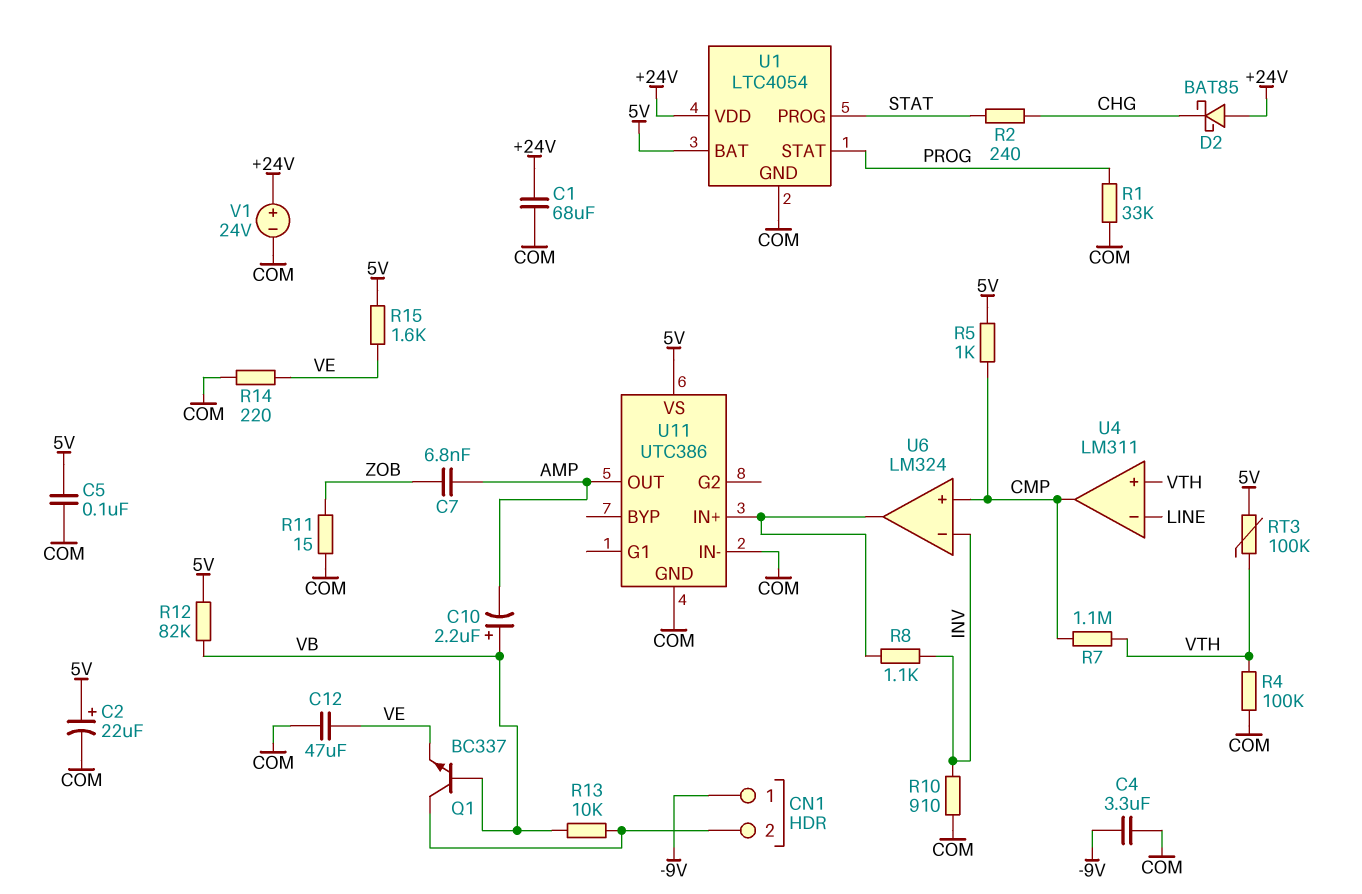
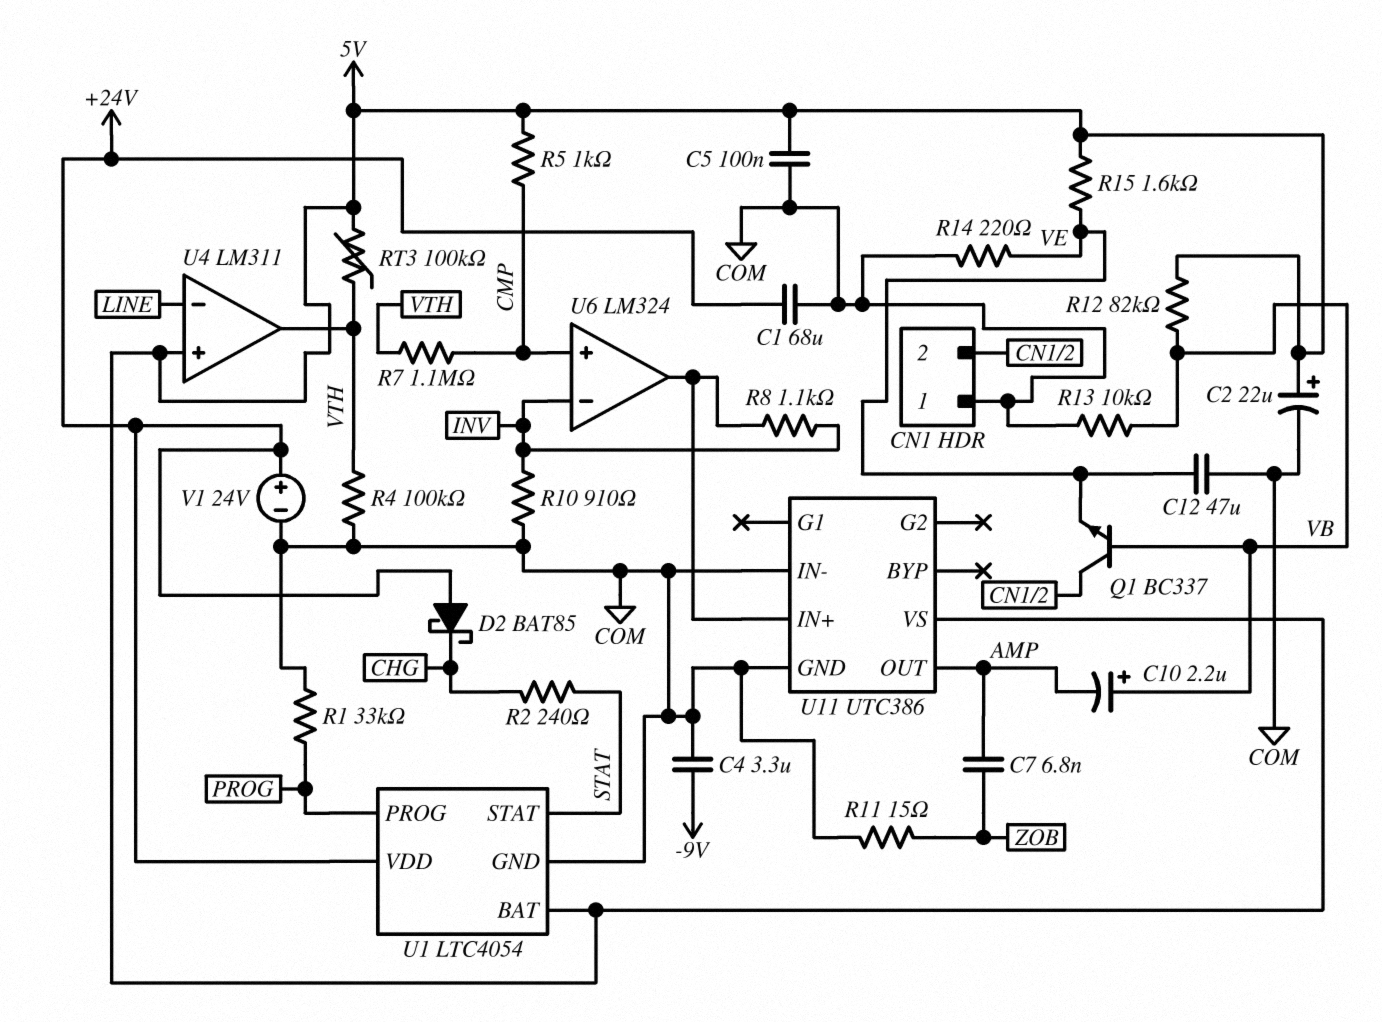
CN1 pin 1: -9V -> COM
R13: 10k (CN1/2, VB) -> 10k (COM, VB)
U1 pin PROG: STAT -> PROG
U1 pin STAT: PROG -> STAT
U4 pin in+: VTH -> 5V
U4 pin out: CMP -> VTH

